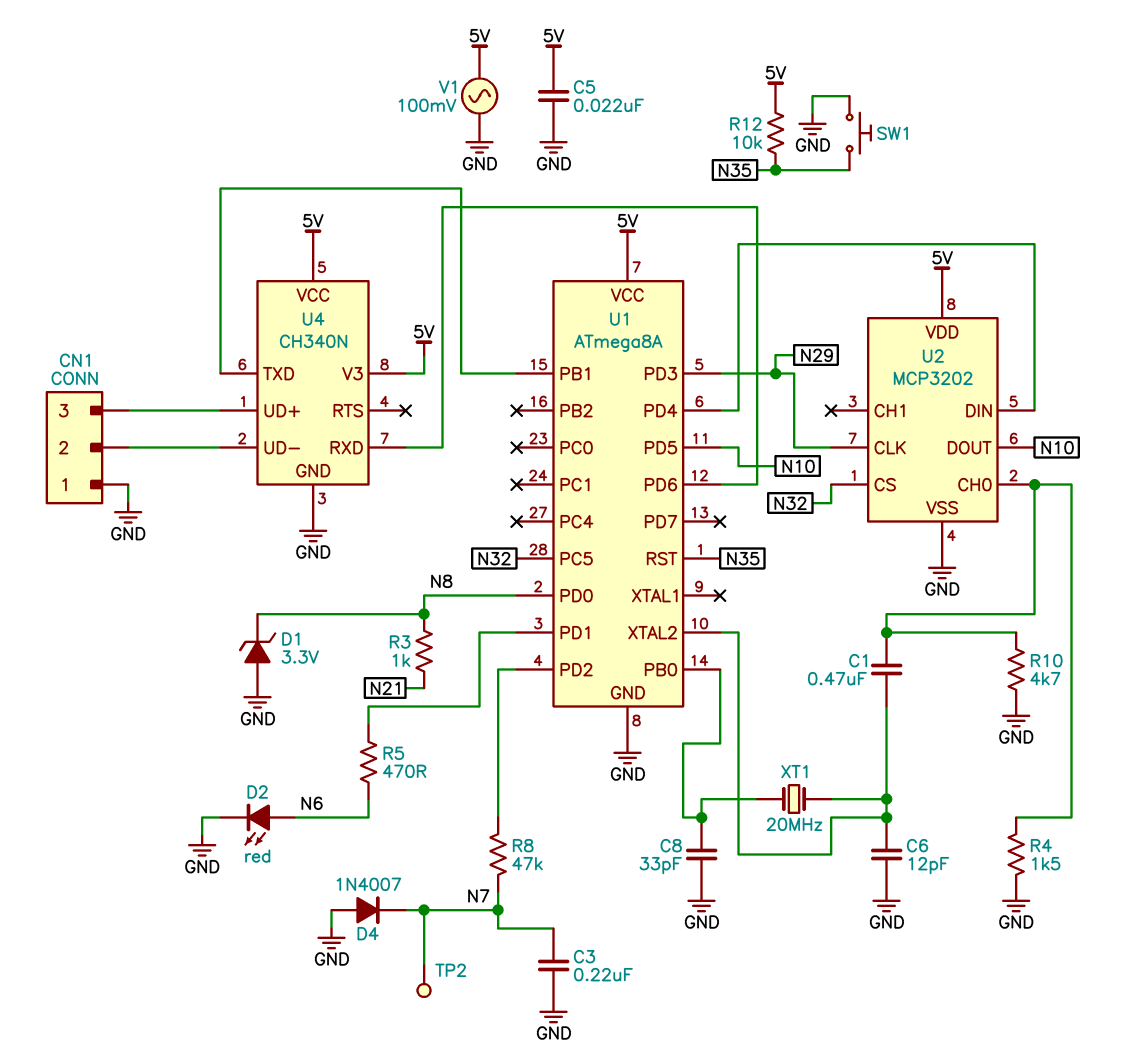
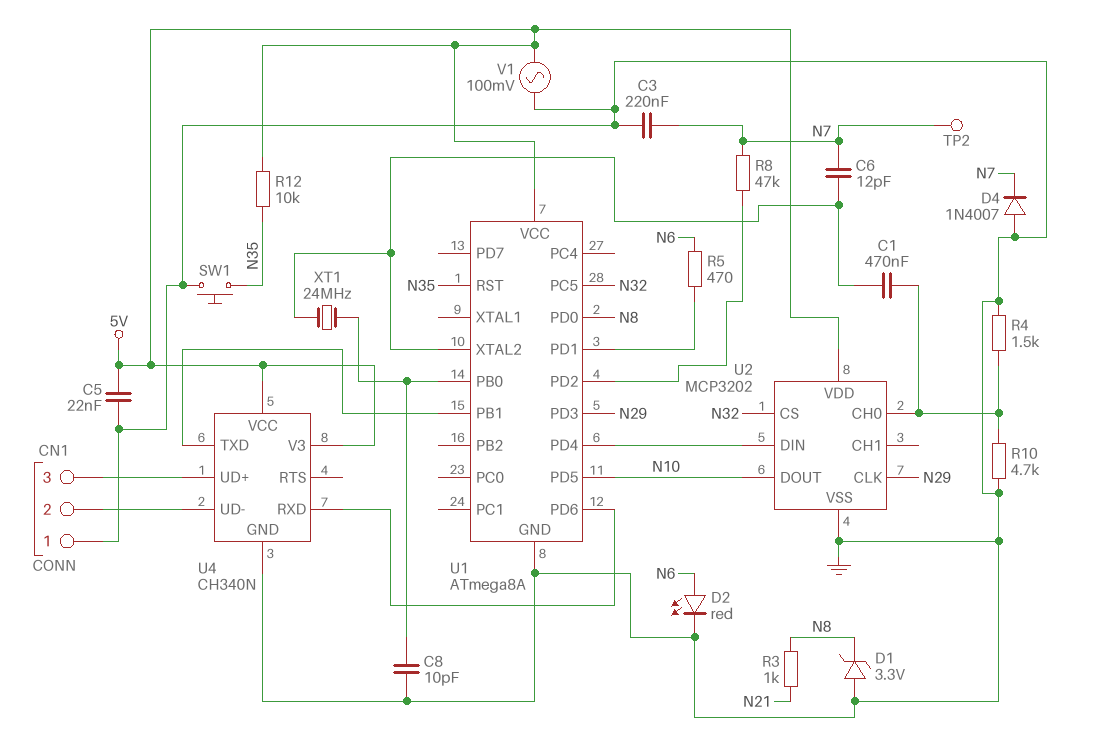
C6: 12pF (GND, U1/XTAL2) -> 12pF (N7, U1/XTAL2)
C8: 33pF (GND, U1/PB0) -> 10pF (GND, U1/PB0)
XT1: 20MHz (U1/PB0, U1/XTAL2) -> 24MHz (U1/PB0, U1/XTAL2)

